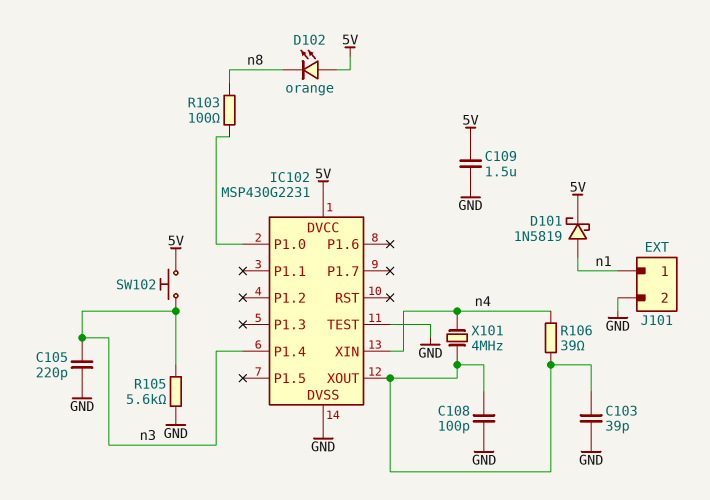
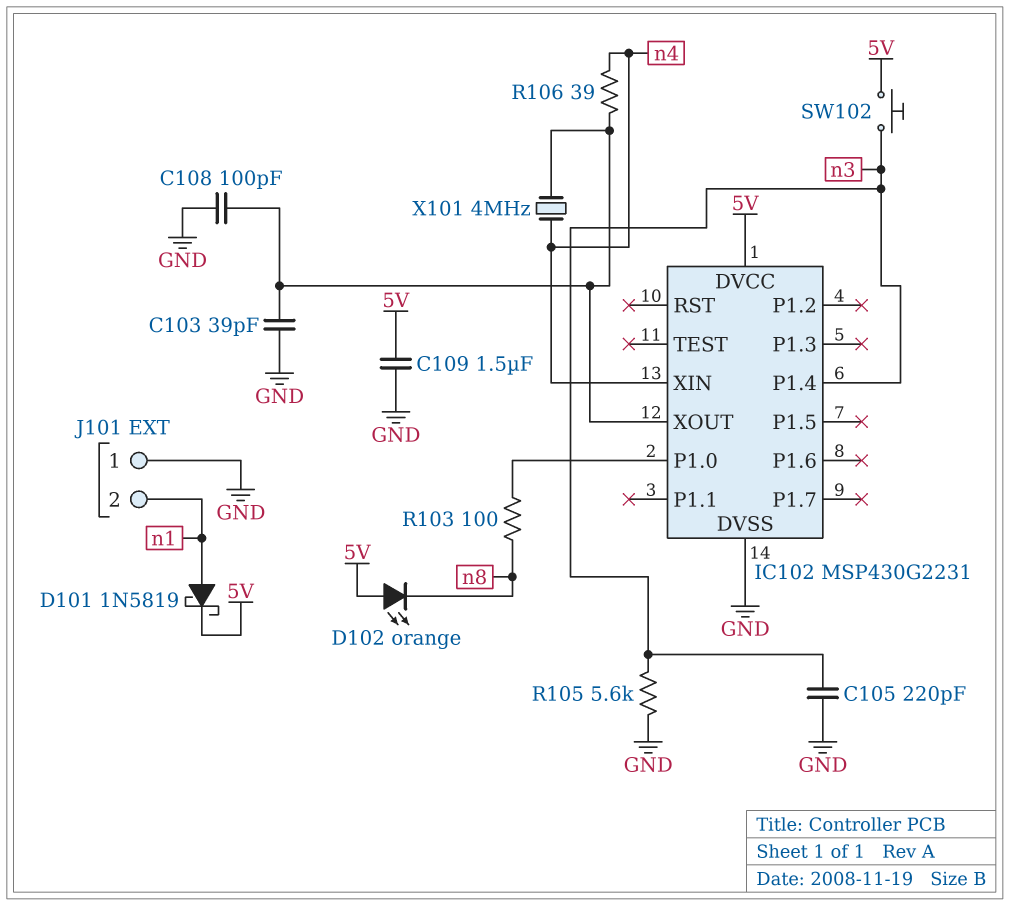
IC102 pin TEST: GND -> none
J101 pin 1: n1 -> GND
J101 pin 2: GND -> n1

